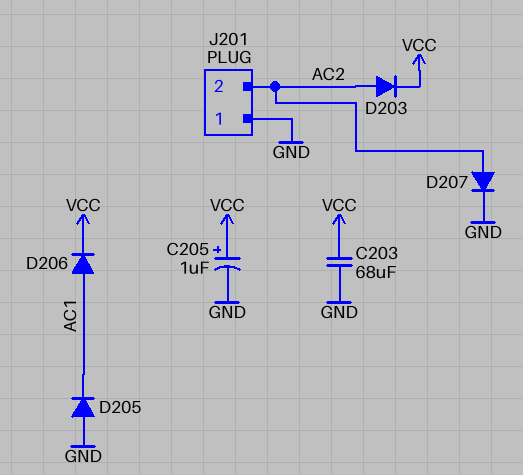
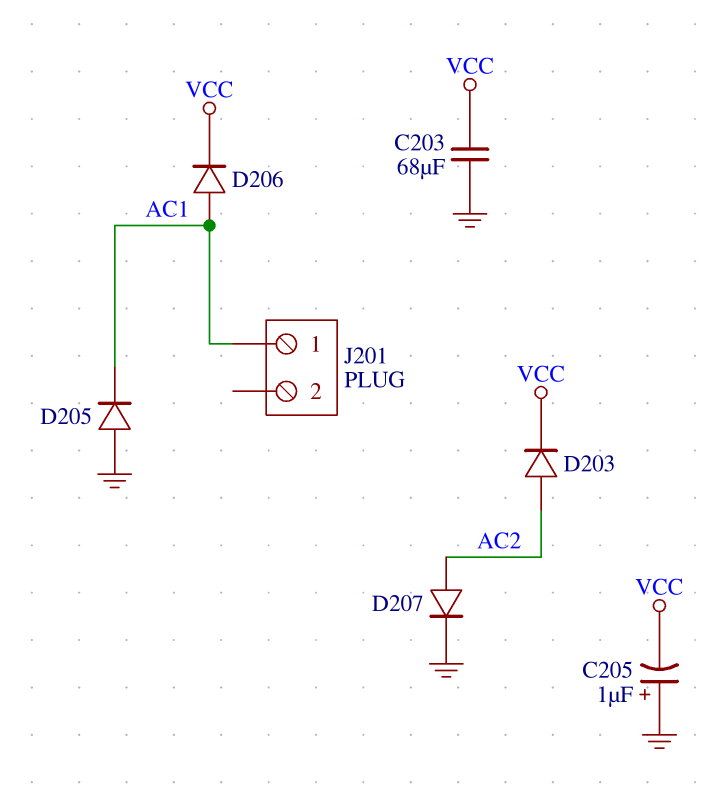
C205: 1uF (plus VCC, minus GND) -> 1uF (plus GND, minus VCC)
J201 pin 1: GND -> AC1
J201 pin 2: AC2 -> none

